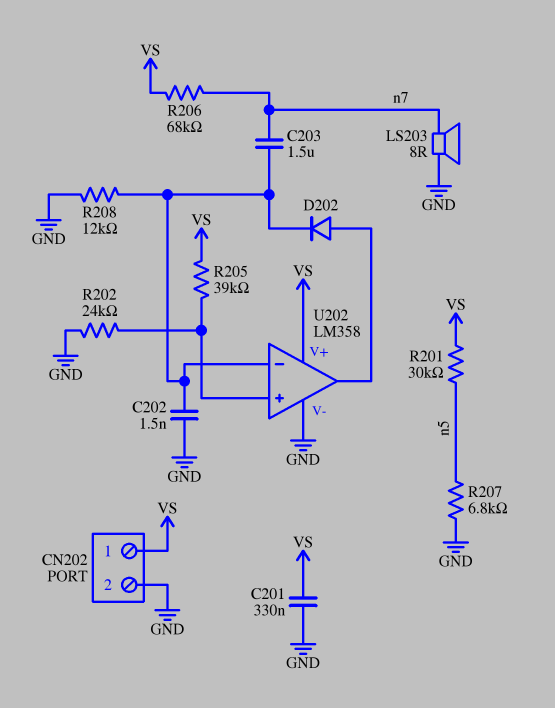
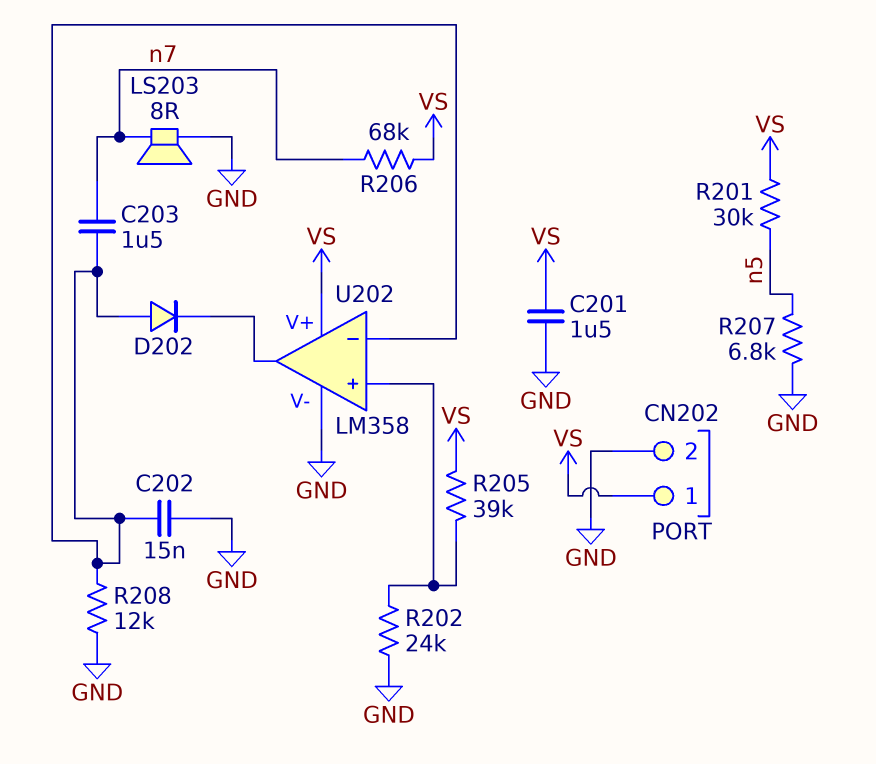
C201: 330nF (GND, VS) -> 1.5uF (GND, VS)
C202: 1.5nF (GND, U202/in-) -> 15nF (GND, U202/in-)
D202: diode (A U202/out, K U202/in-) -> diode (A U202/in-, K U202/out)

